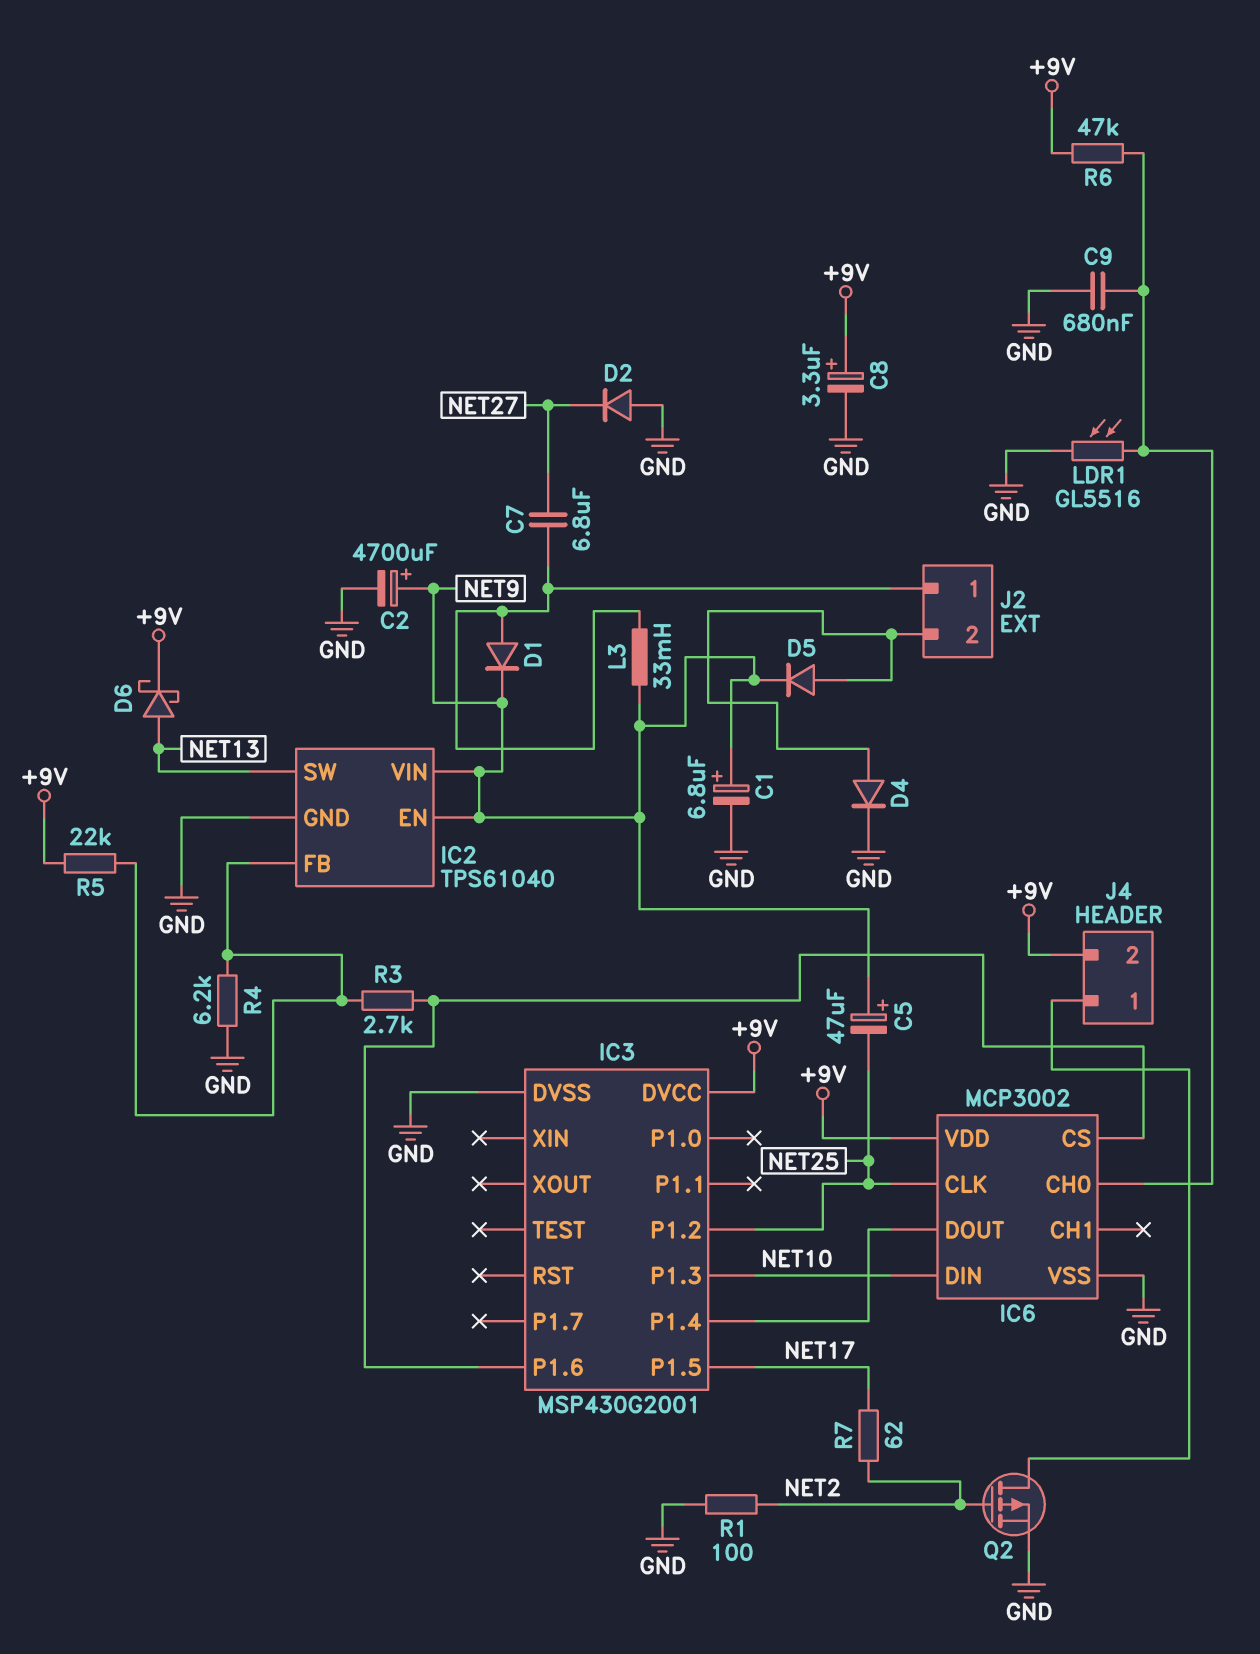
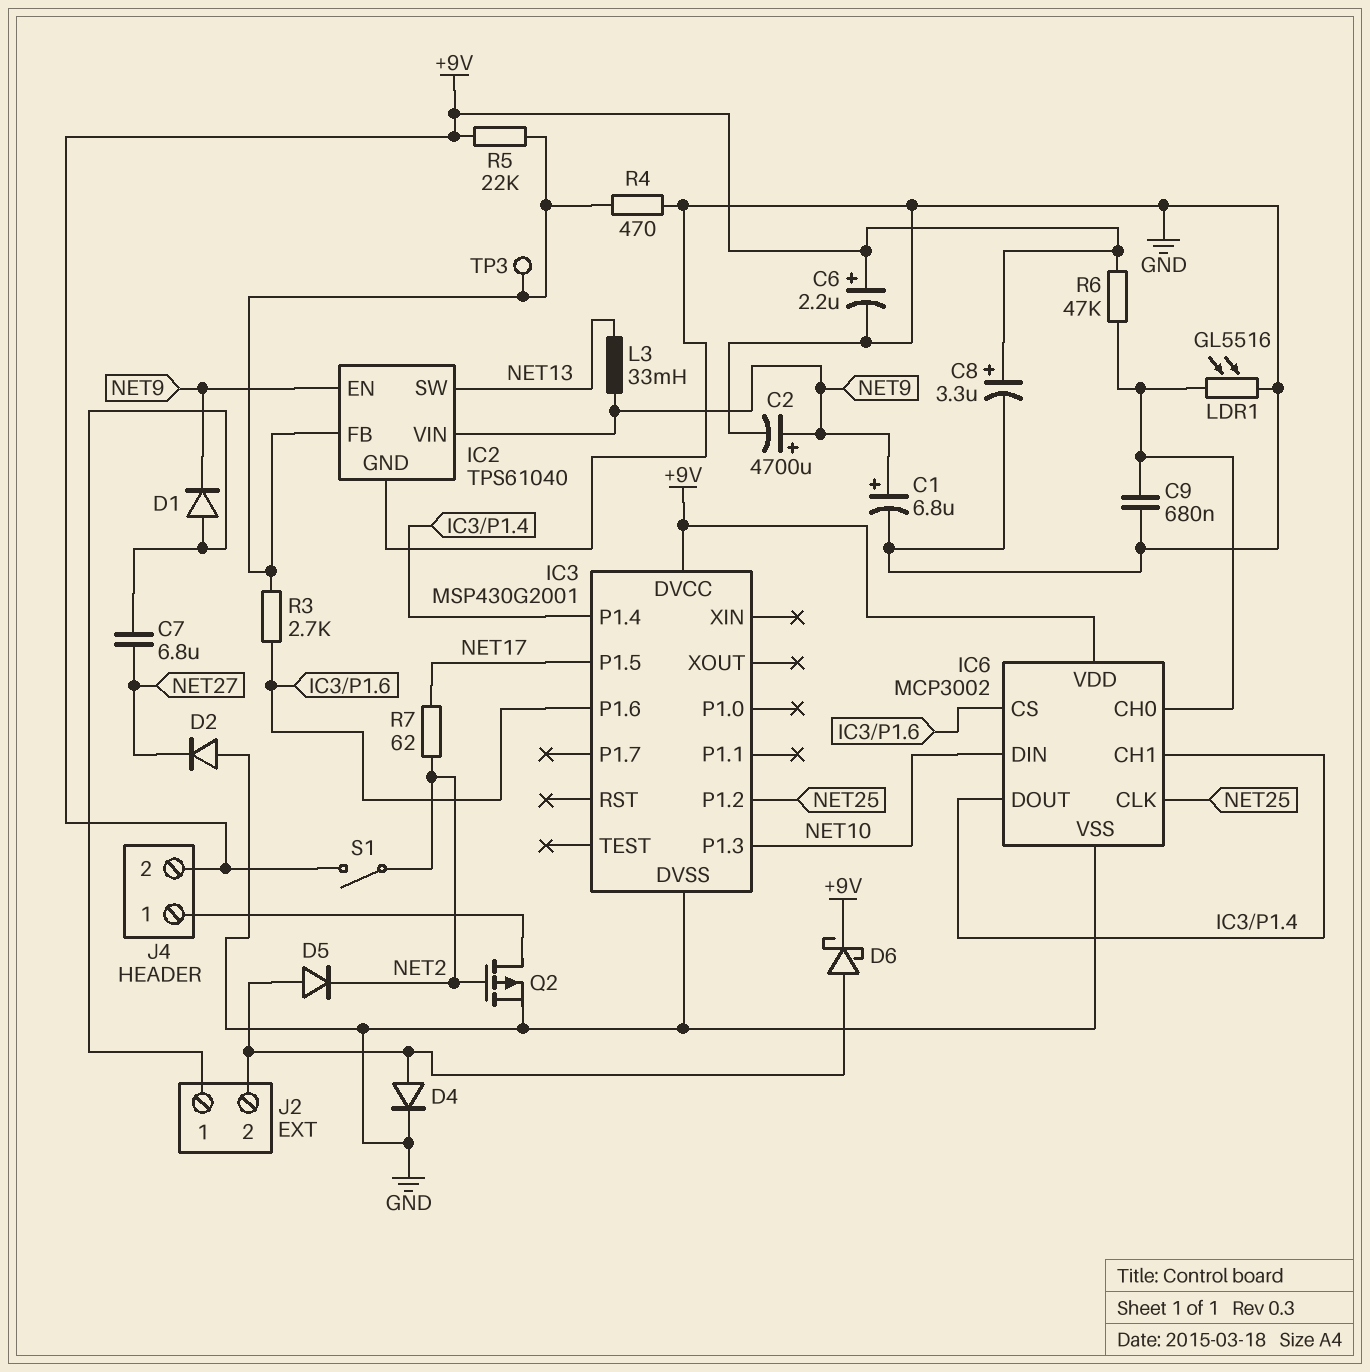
C5: 47uF (plus NET9, minus NET25) -> none
C6: none -> 2.2uF (plus +9V, minus GND)
D5: diode (A J2/2, K NET9) -> diode (A J2/2, K NET2)
D6: schottky (A NET13, K +9V) -> schottky (A J2/2, K +9V)
IC6 pin CH1: none -> IC3/P1.4
L3: 33mH (J2/1, NET9) -> 33mH (NET9, NET13)
R1: 100 (GND, NET2) -> none
R4: 6.2k (GND, IC2/FB) -> 470 (GND, IC2/FB)
S1: none -> switch (+9V, NET2)
TP3: none -> test point (IC2/FB)

